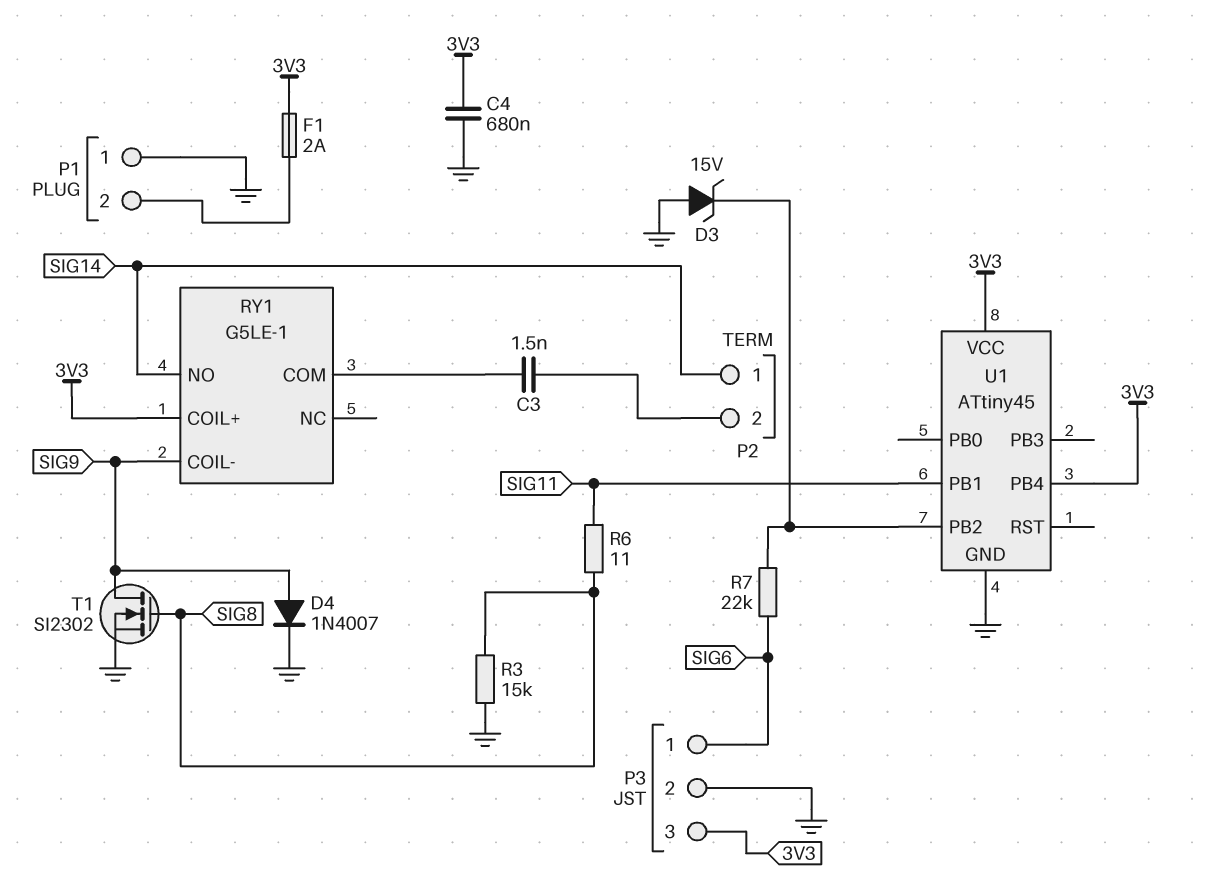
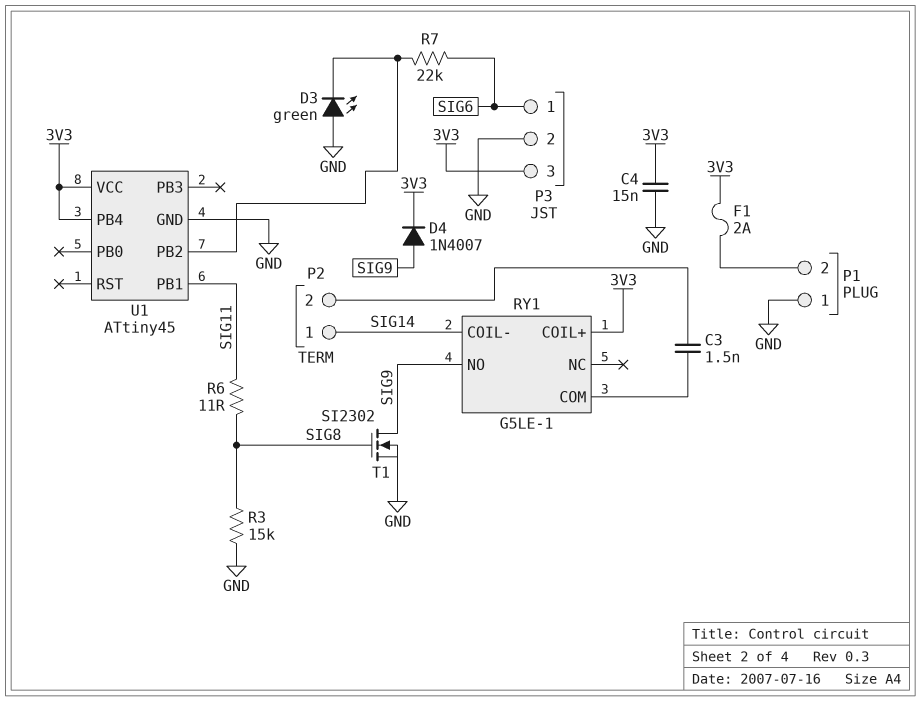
C4: 680nF (3V3, GND) -> 15nF (3V3, GND)
D3: zener 15V (A GND, K U1/PB2) -> LED green (A GND, K U1/PB2)
D4: diode 1N4007 (A SIG9, K GND) -> diode 1N4007 (A SIG9, K 3V3)
RY1 pin COIL-: SIG9 -> SIG14
RY1 pin NO: SIG14 -> SIG9

